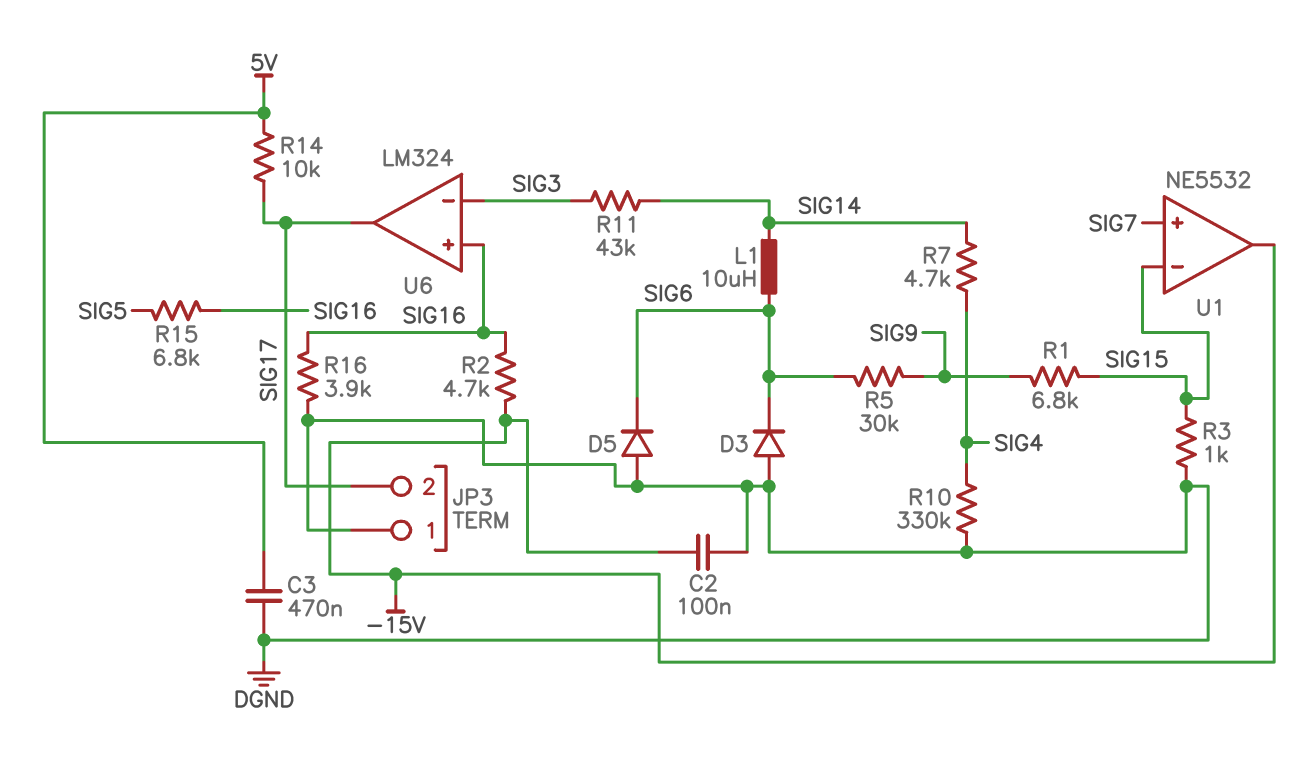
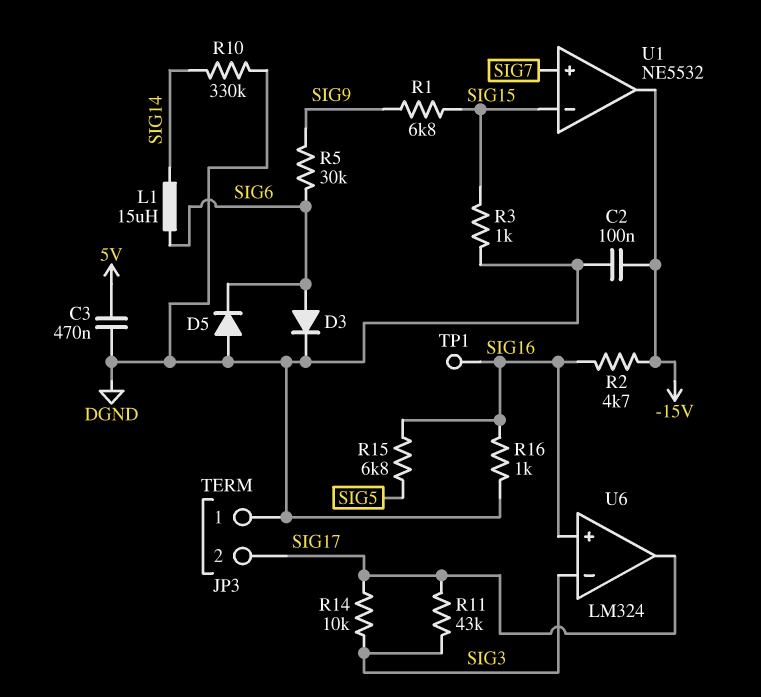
D3: diode (A DGND, K SIG6) -> diode (A SIG6, K DGND)
L1: 10uH (SIG6, SIG14) -> 15uH (SIG6, SIG14)
R7: 4.7k (SIG4, SIG14) -> none
R10: 330k (DGND, SIG4) -> 330k (DGND, SIG14)
R11: 43k (SIG3, SIG14) -> 43k (SIG3, SIG17)
R14: 10k (5V, SIG17) -> 10k (SIG3, SIG17)
R16: 3.9k (DGND, SIG16) -> 1k (DGND, SIG16)
TP1: none -> test point (SIG16)

